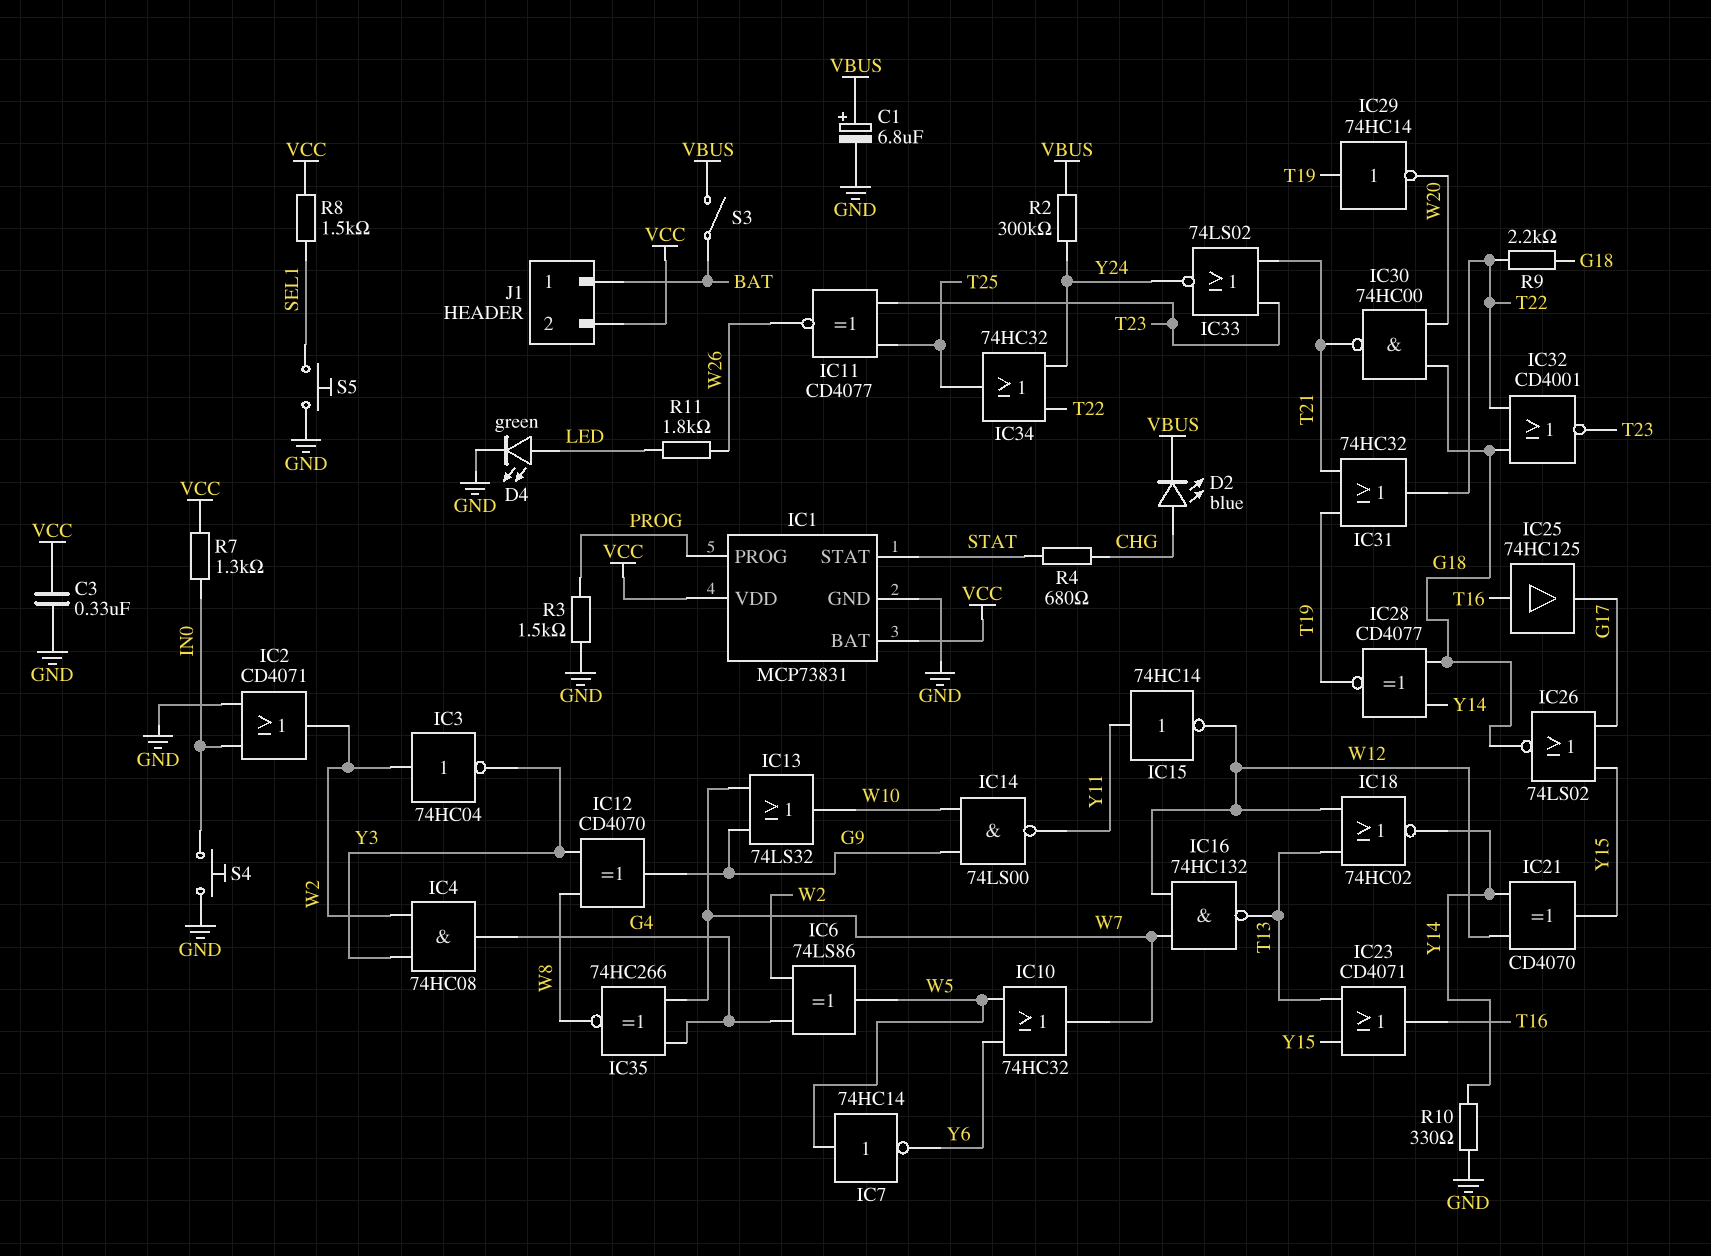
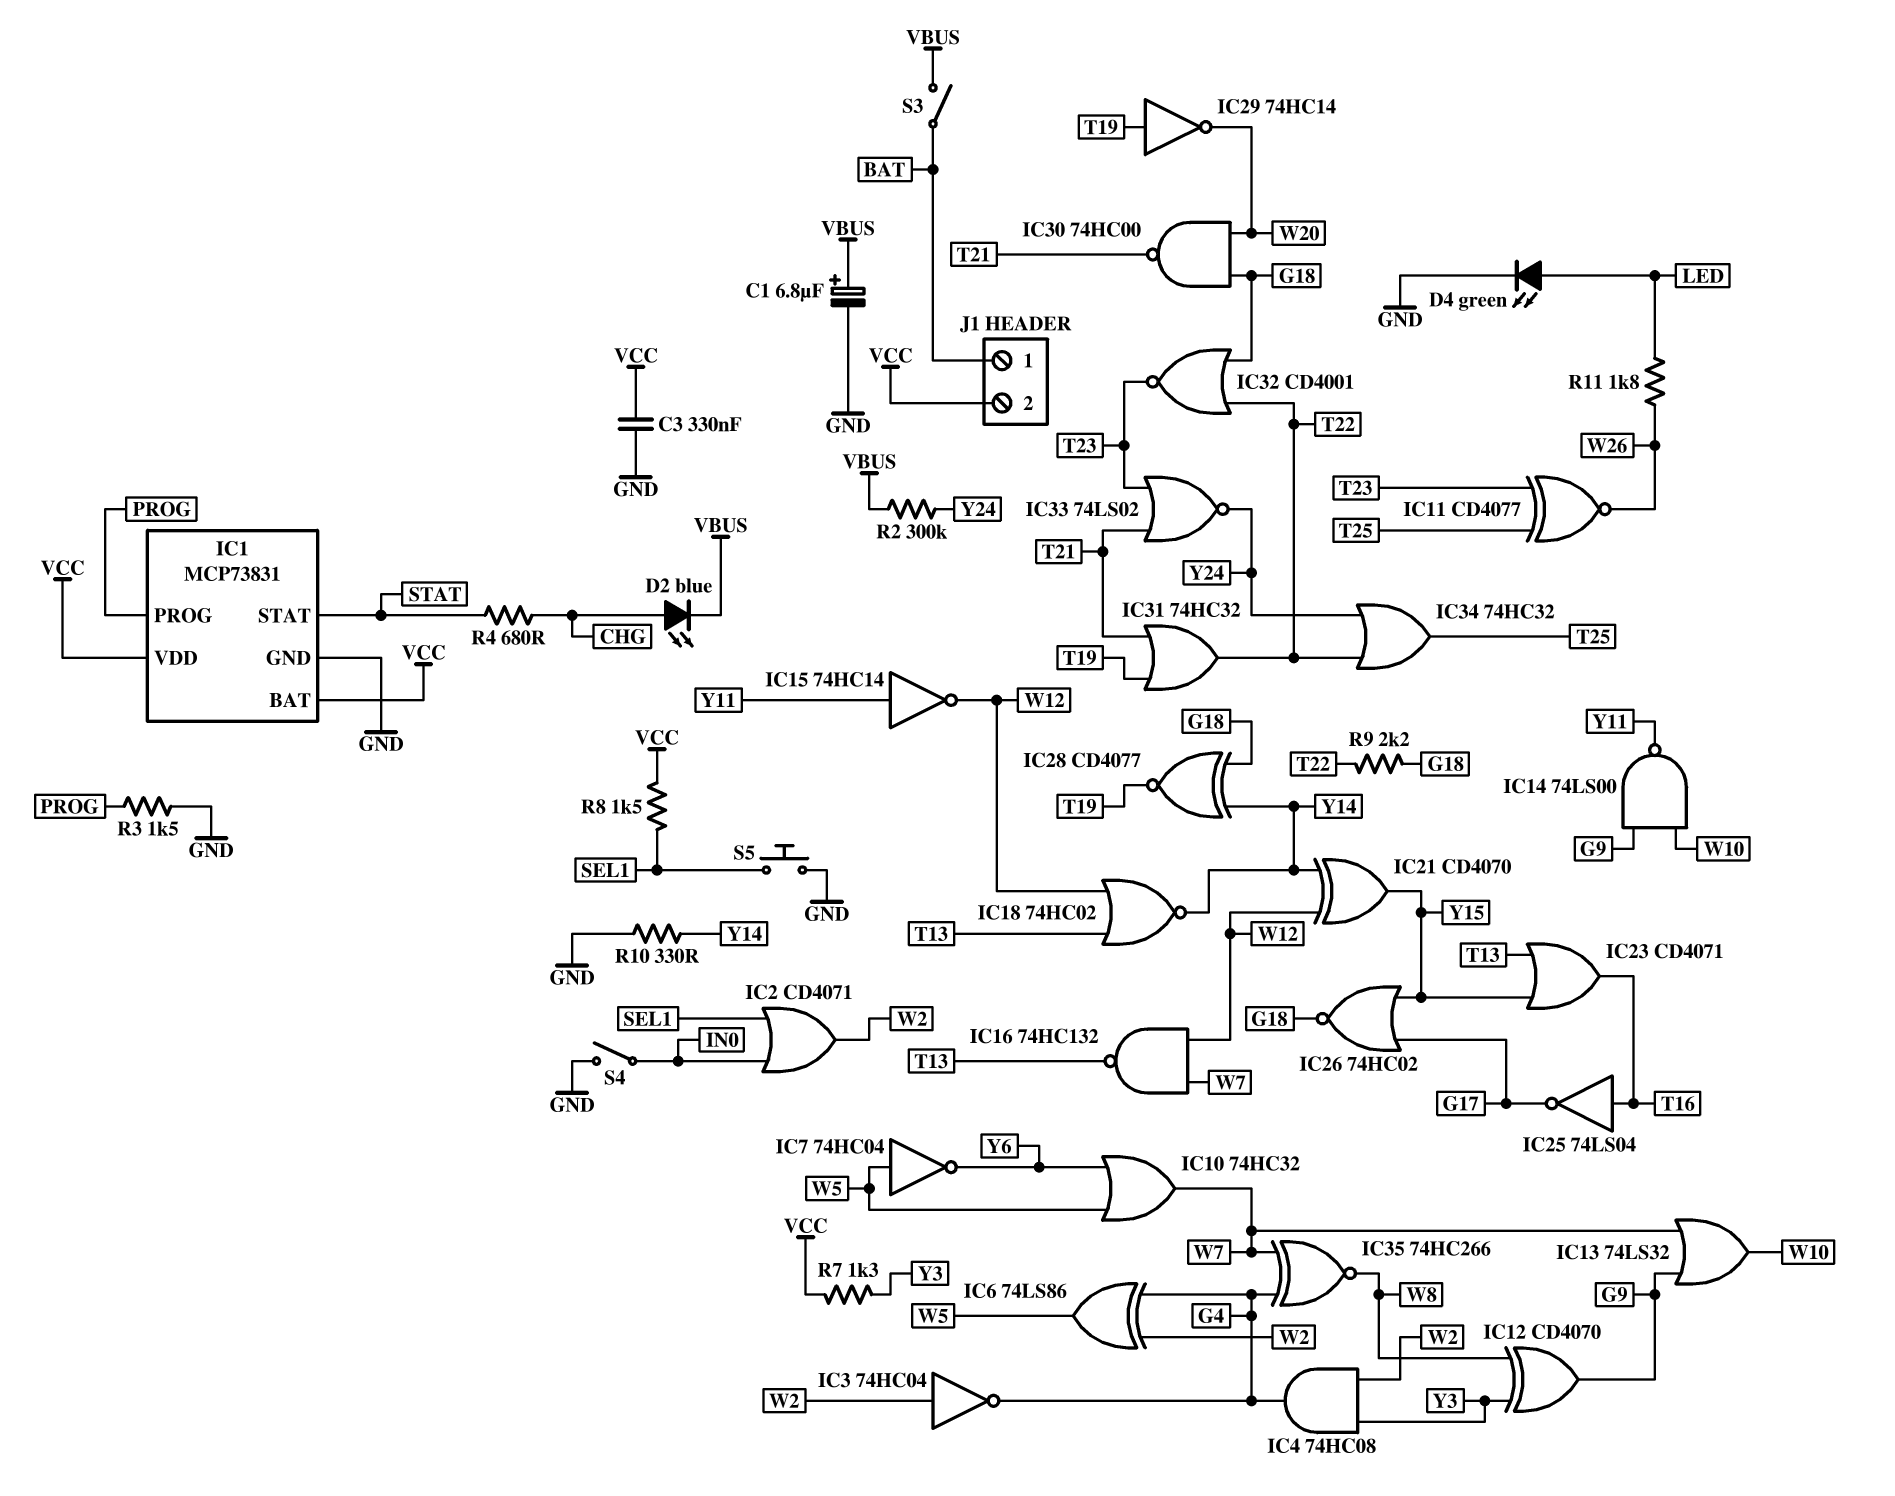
IC2: OR CD4071 (in GND, in IN0, out W2) -> OR CD4071 (in IN0, in SEL1, out W2)
IC3: NOT 74HC04 (in W2, out Y3) -> NOT 74HC04 (in W2, out G4)
IC7: NOT 74HC14 (in W5, out Y6) -> NOT 74HC04 (in W5, out Y6)
IC25: buffer 74HC125 (in T16, out G17) -> NOT 74LS04 (in T16, out G17)
IC26: NOR 74LS02 (in G17, in Y15, out G18) -> NOR 74HC02 (in G17, in Y15, out G18)
R7: 1.3k (IN0, VCC) -> 1.3k (VCC, Y3)
S4: button (GND, IN0) -> switch (GND, IN0)

